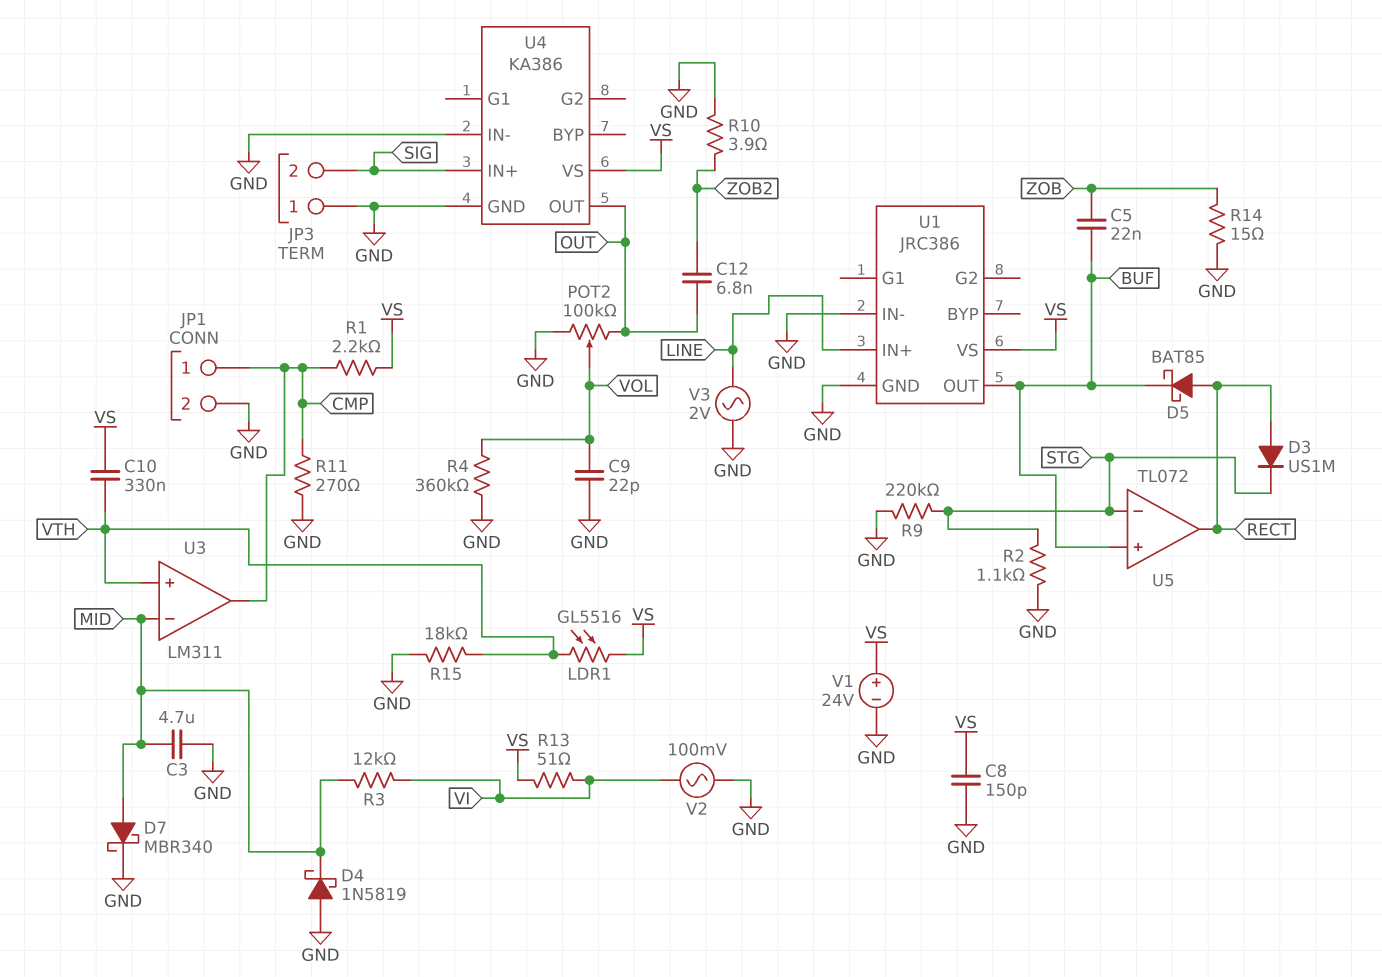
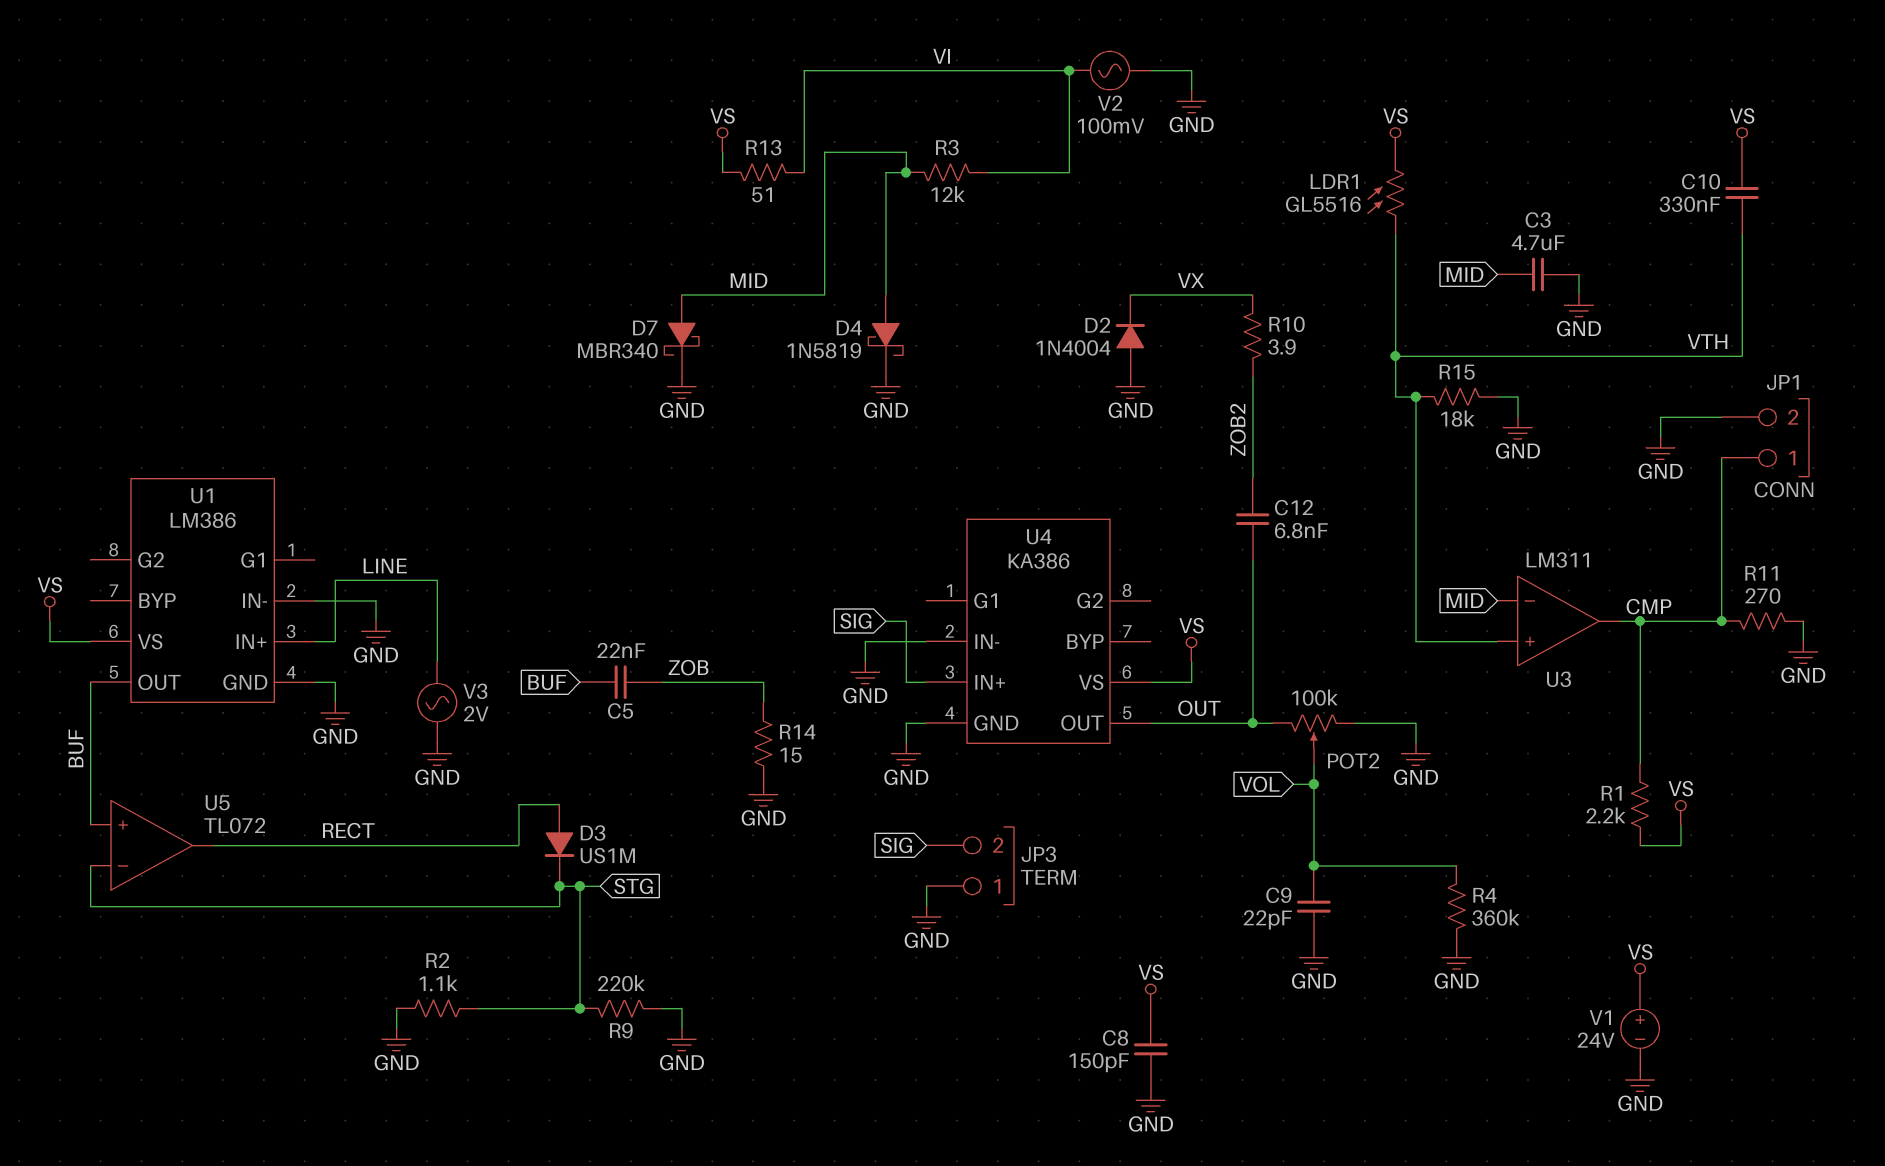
D2: none -> diode 1N4004 (A GND, K VX)
D4: schottky 1N5819 (A GND, K MID) -> schottky 1N5819 (A MID, K GND)
D5: schottky BAT85 (A RECT, K BUF) -> none
R10: 3.9 (GND, ZOB2) -> 3.9 (VX, ZOB2)
U1: JRC386 -> LM386

